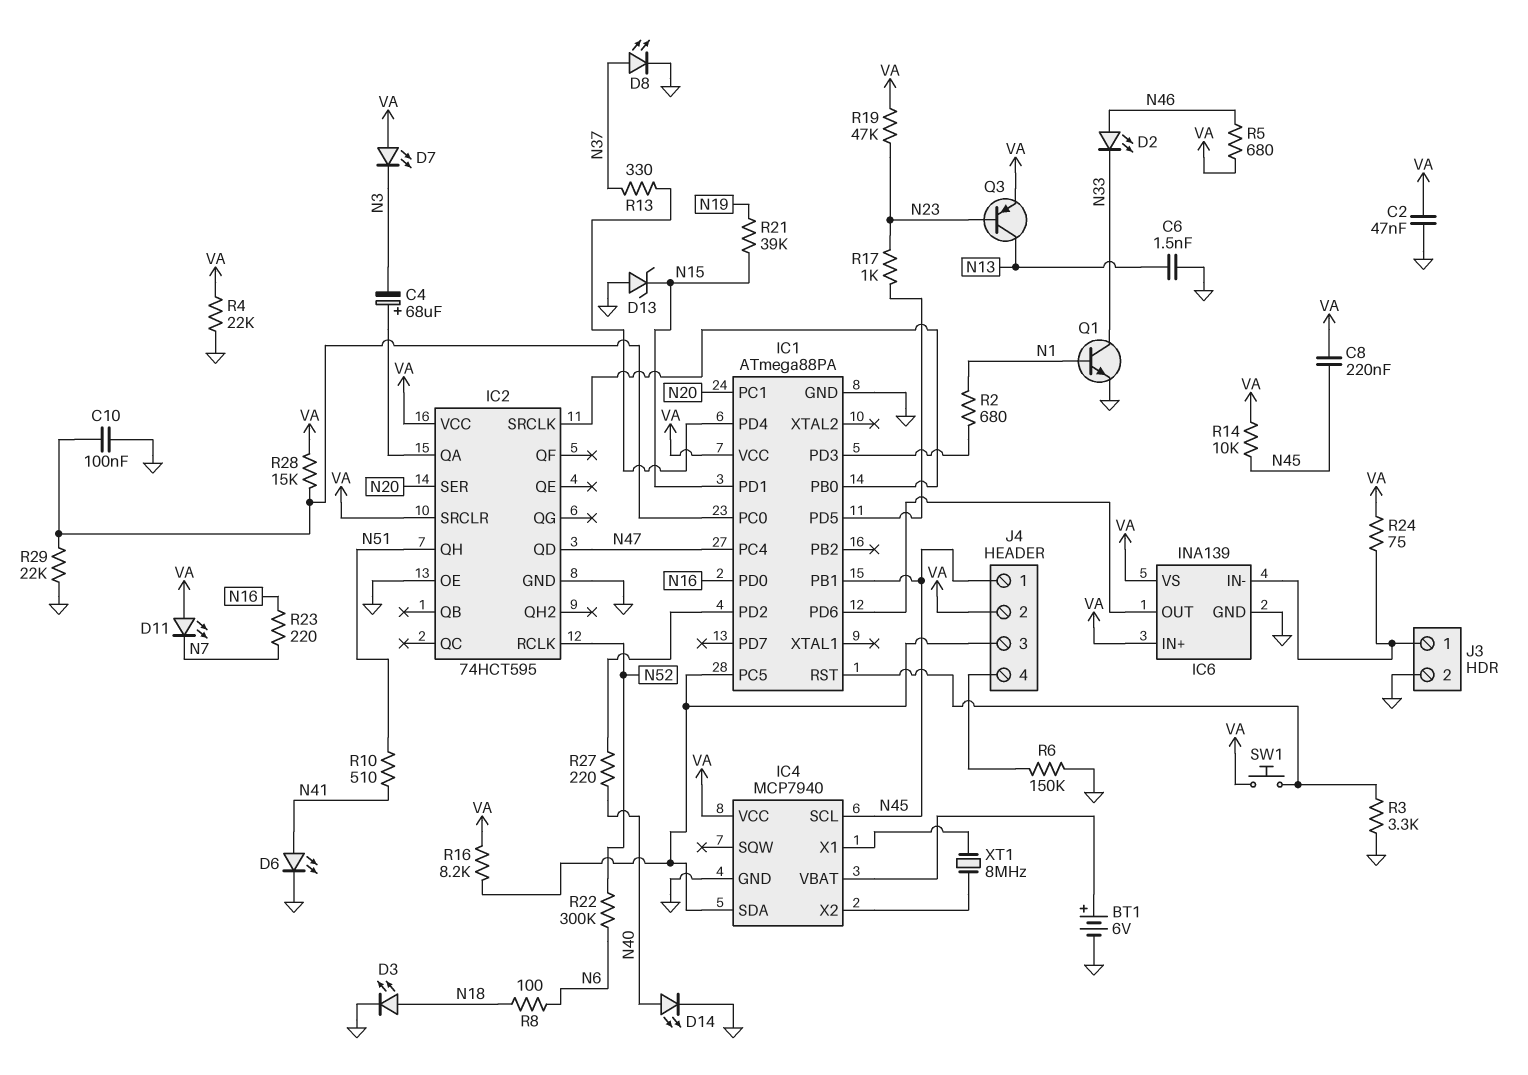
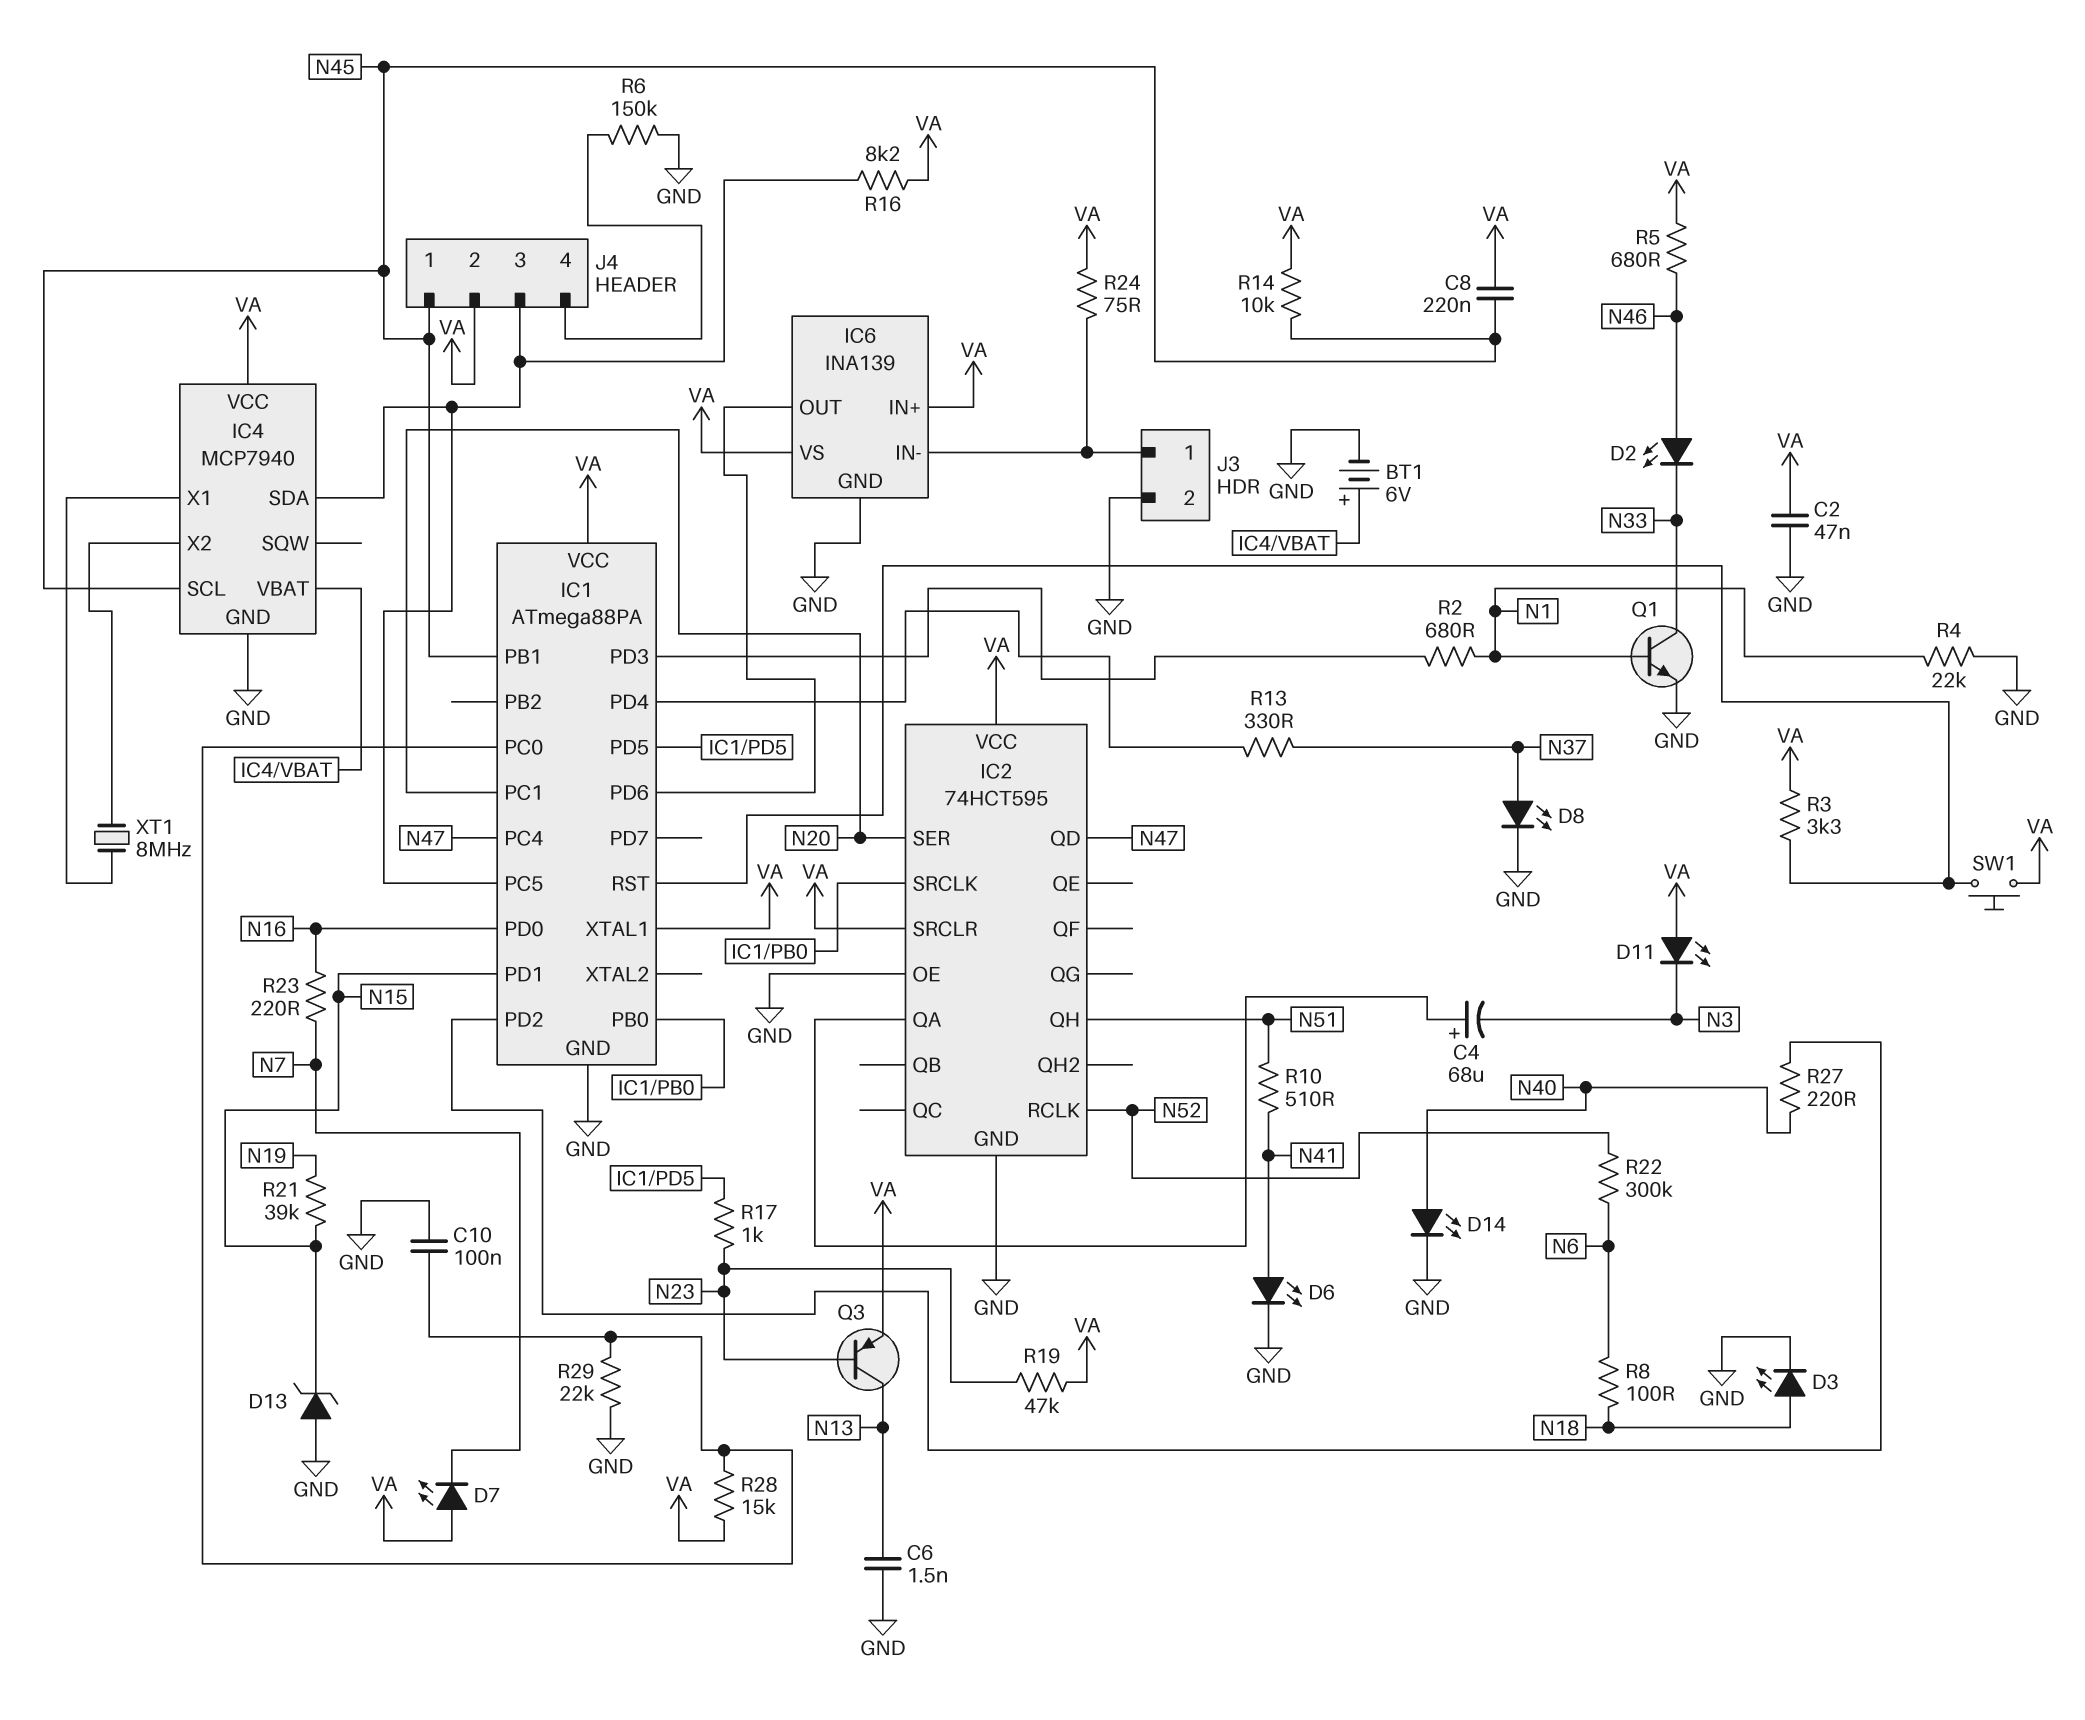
D7: LED (A VA, K N3) -> LED (A VA, K N7)
D11: LED (A VA, K N7) -> LED (A VA, K N3)
IC1 pin XTAL1: none -> VA
R3: 3.3k (GND, IC1/RST) -> 3.3k (IC1/RST, VA)
R4: 22k (GND, VA) -> 22k (GND, N1)

